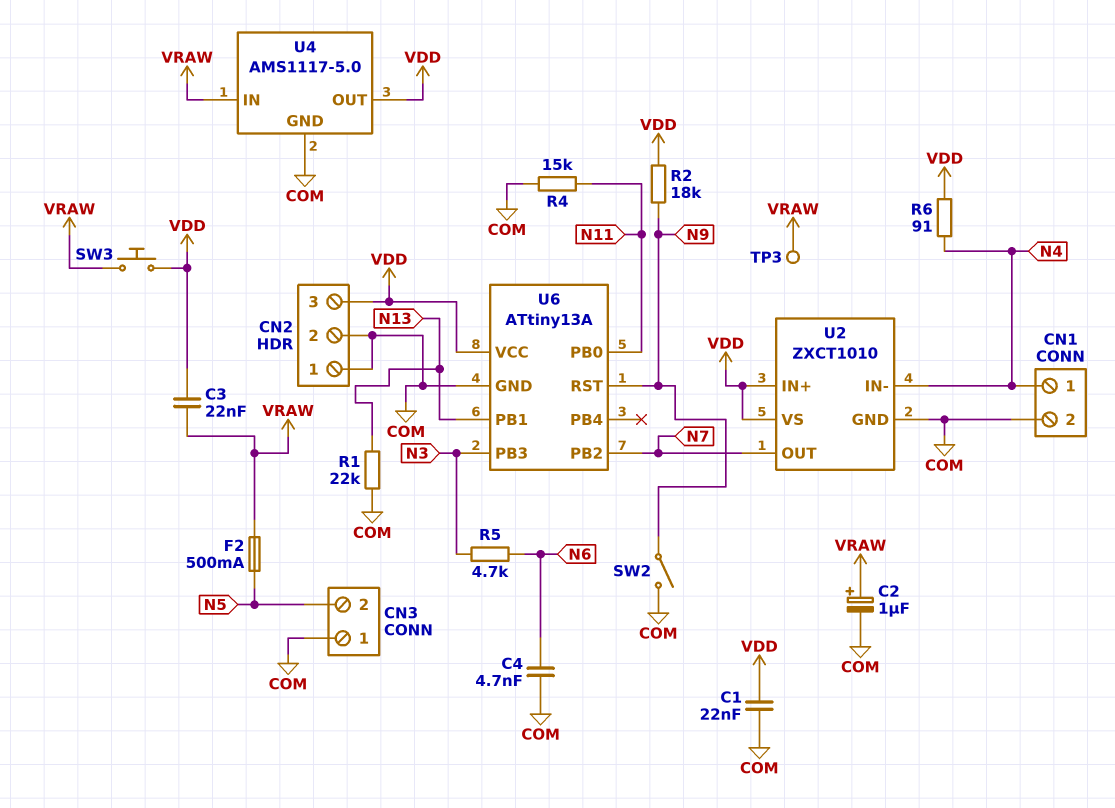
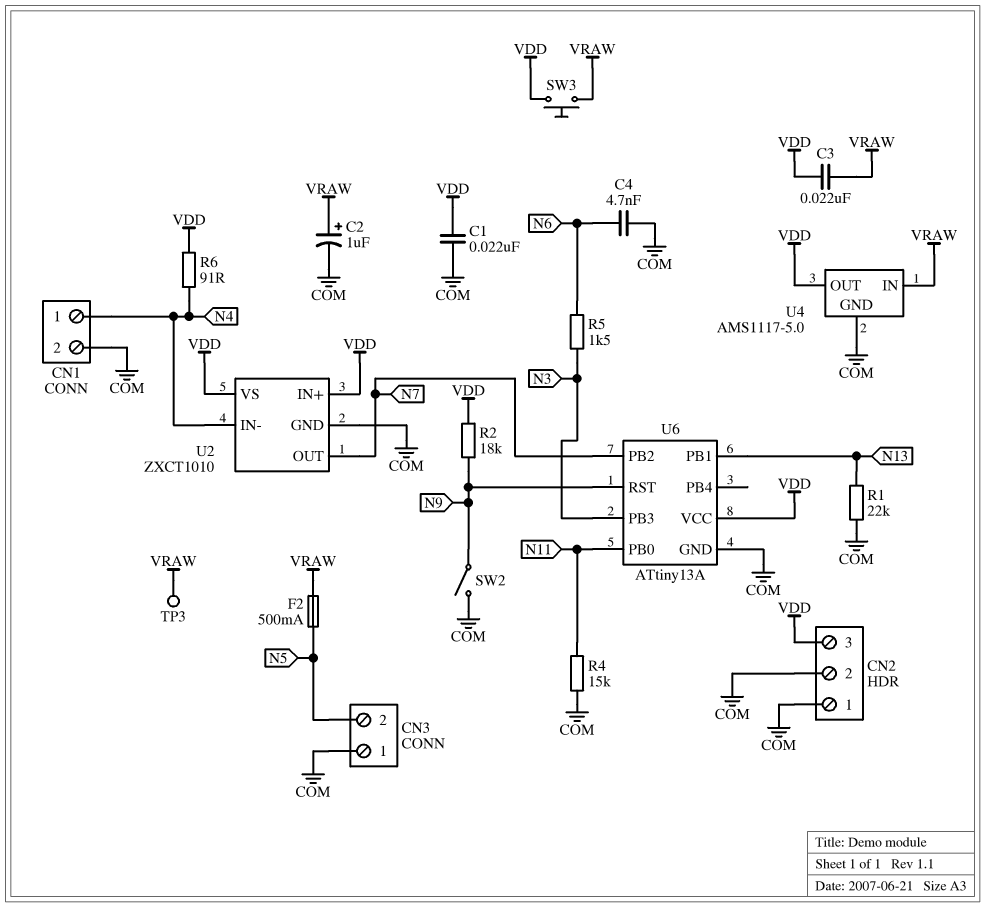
R5: 4.7k (N3, N6) -> 1.5k (N3, N6)

